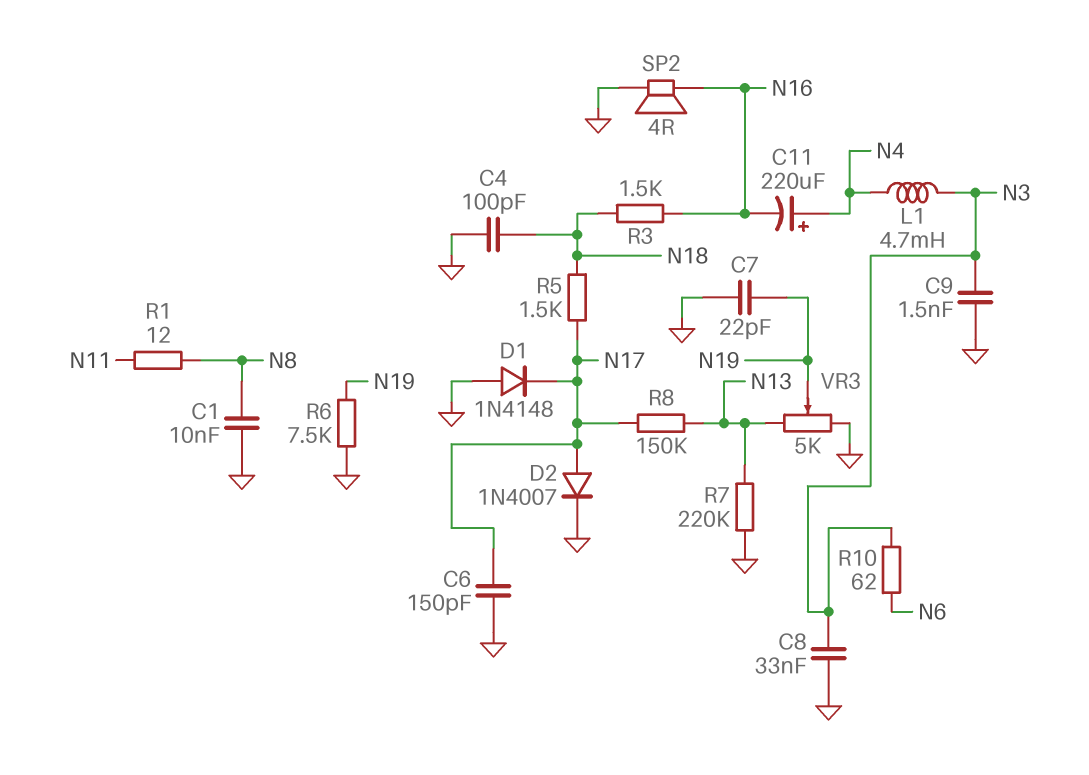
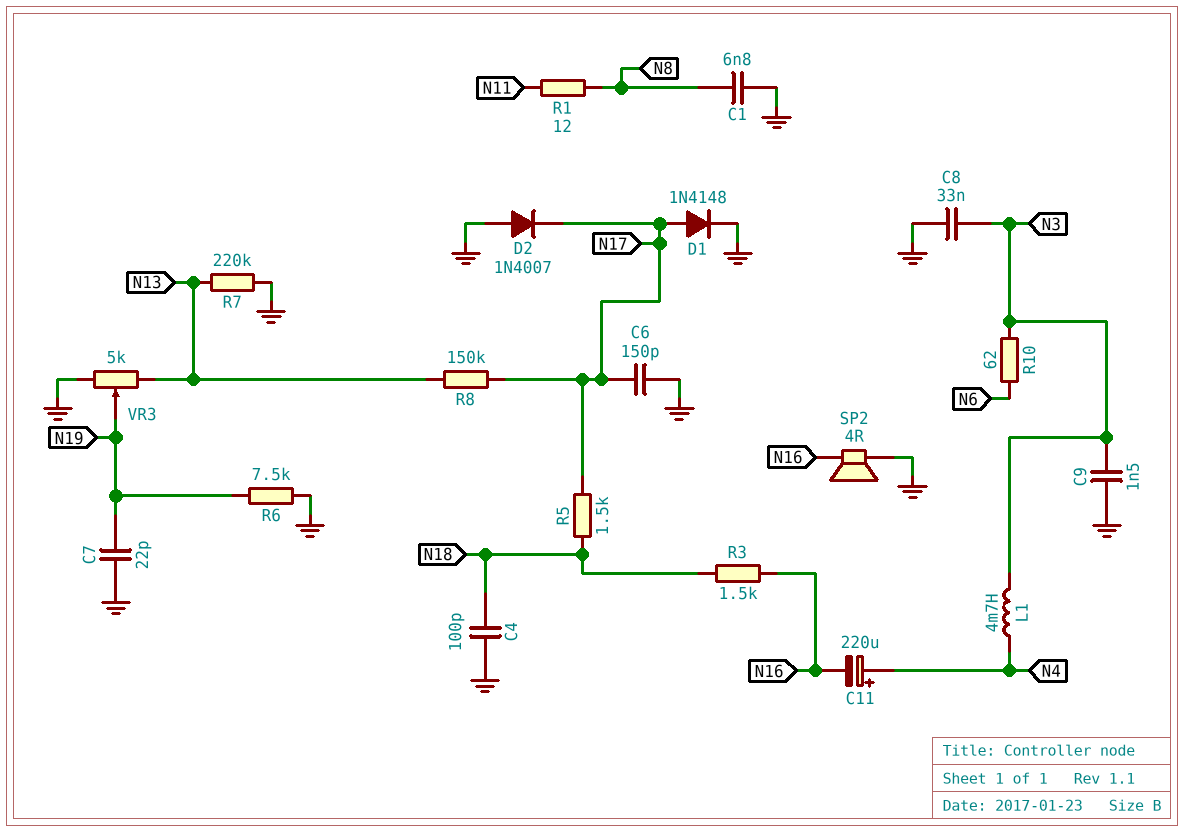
C1: 10nF (GND, N8) -> 6.8nF (GND, N8)
D1: diode 1N4148 (A GND, K N17) -> diode 1N4148 (A N17, K GND)
D2: diode 1N4007 (A N17, K GND) -> diode 1N4007 (A GND, K N17)

